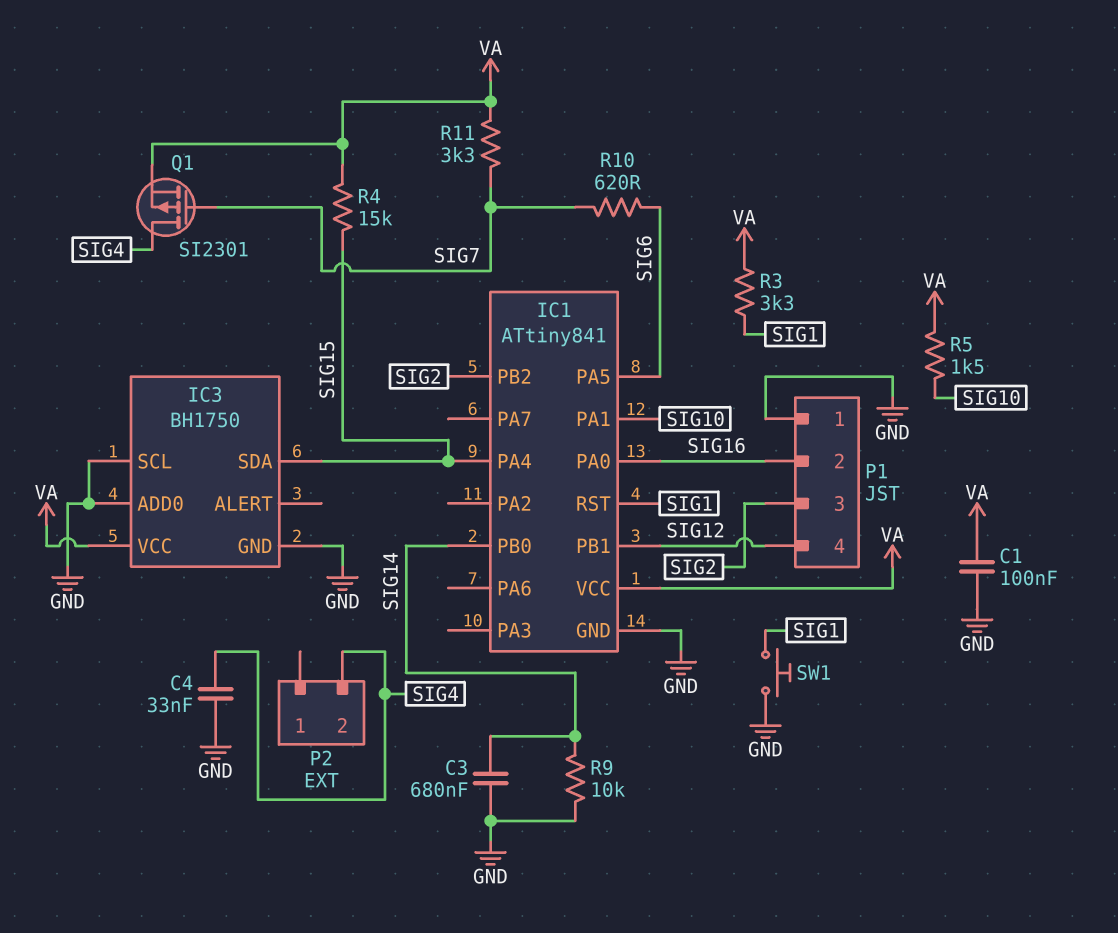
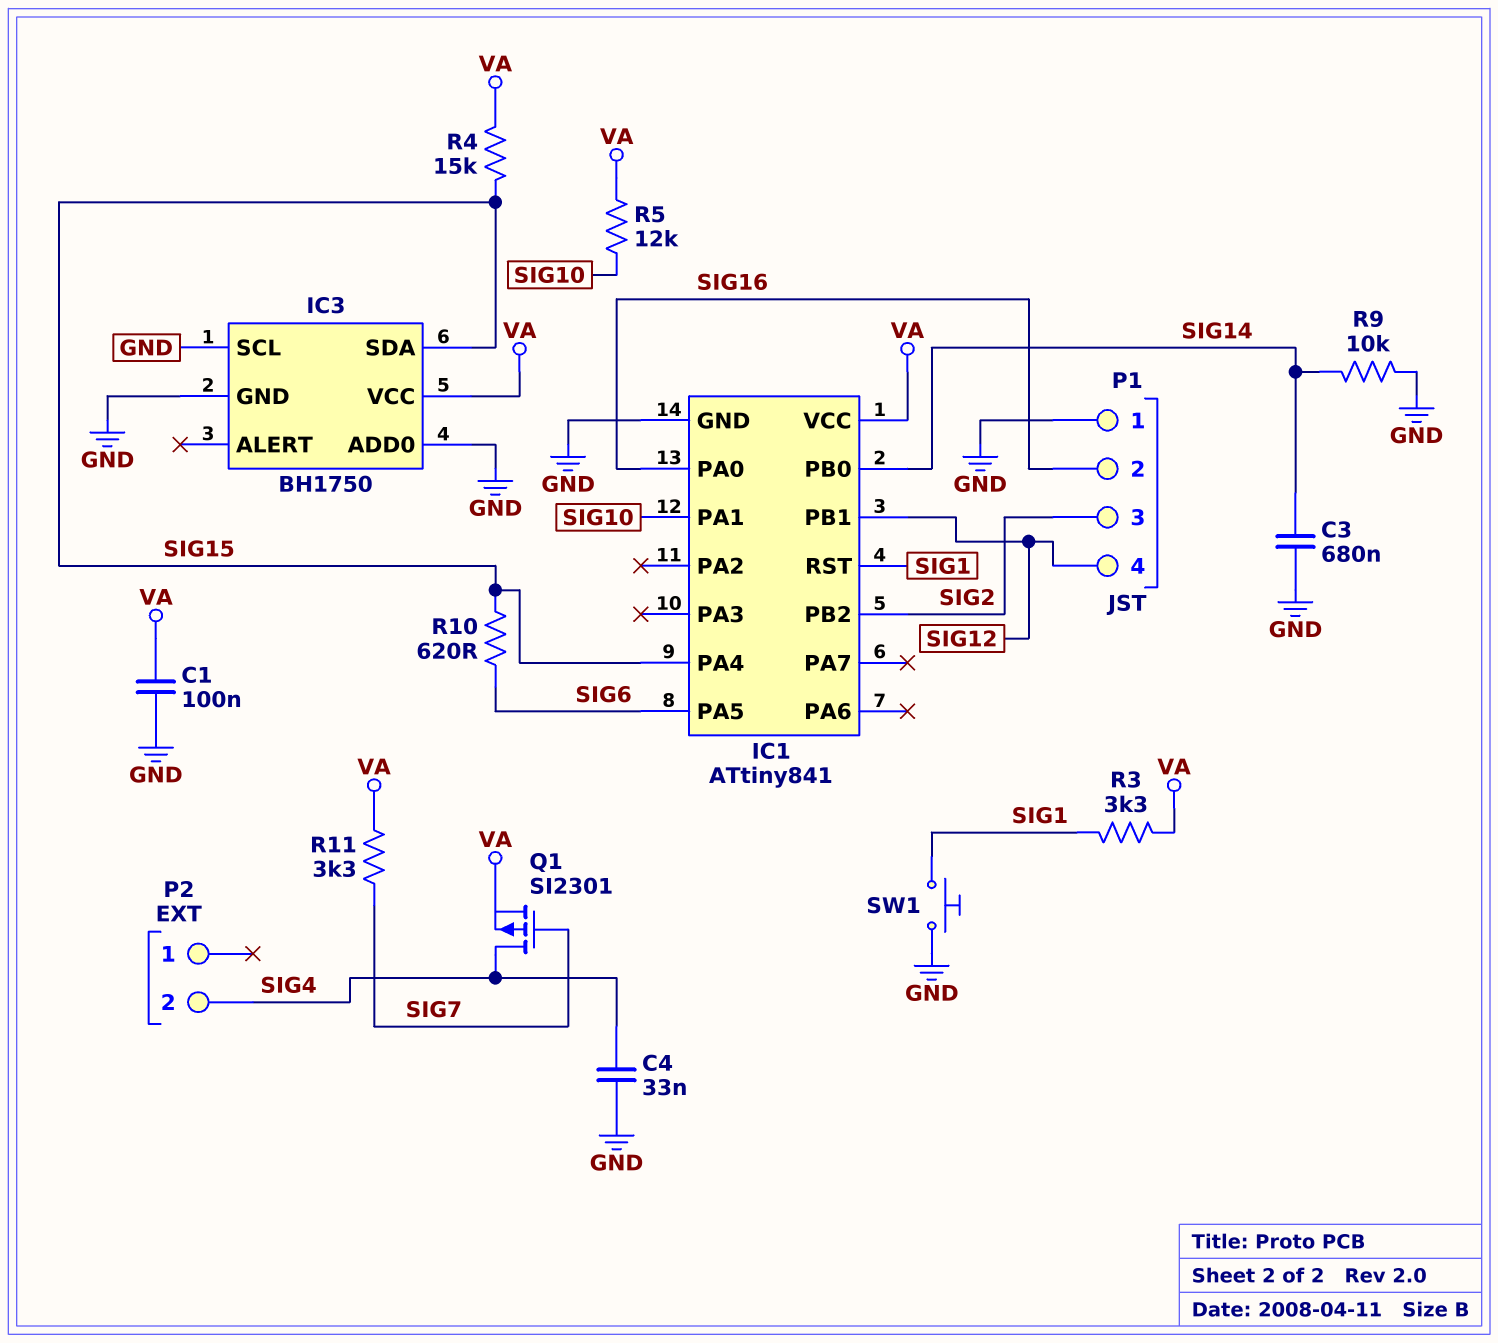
R5: 1.5k (SIG10, VA) -> 12k (SIG10, VA)
R10: 620 (SIG6, SIG7) -> 620 (SIG6, SIG15)

